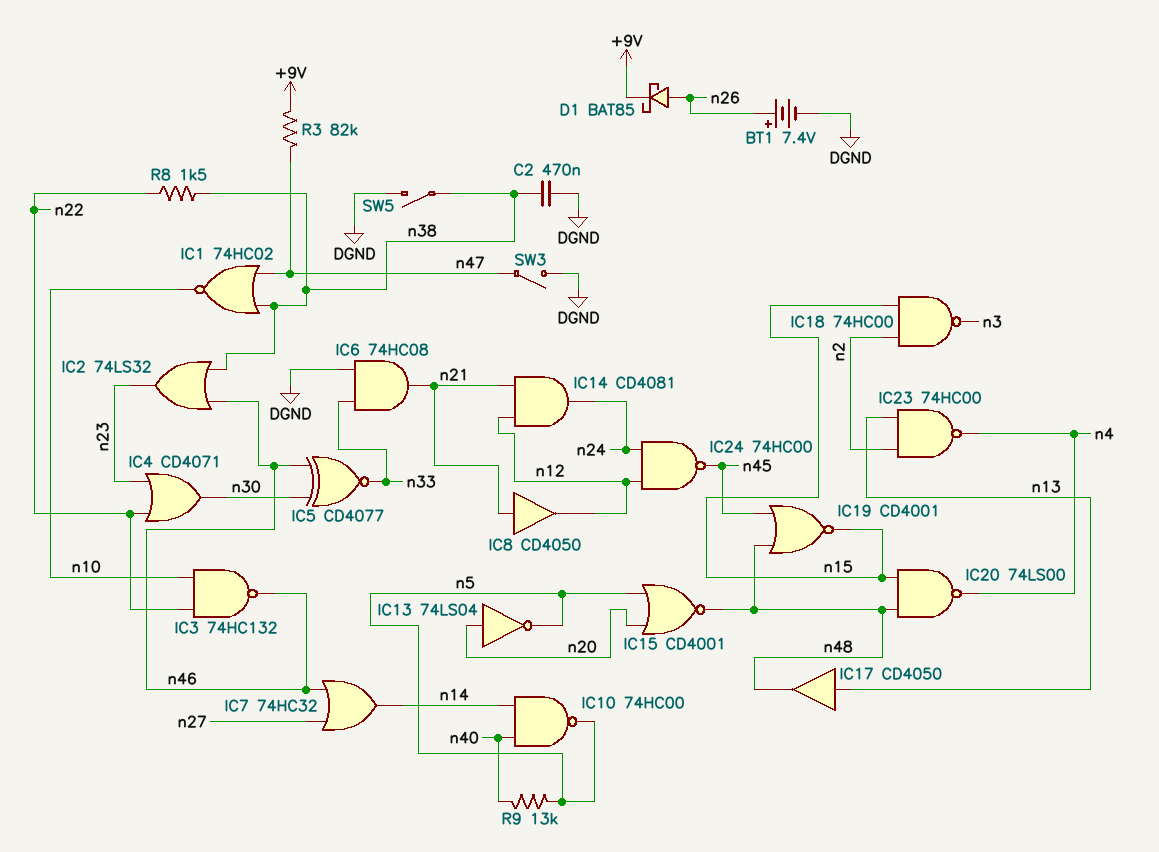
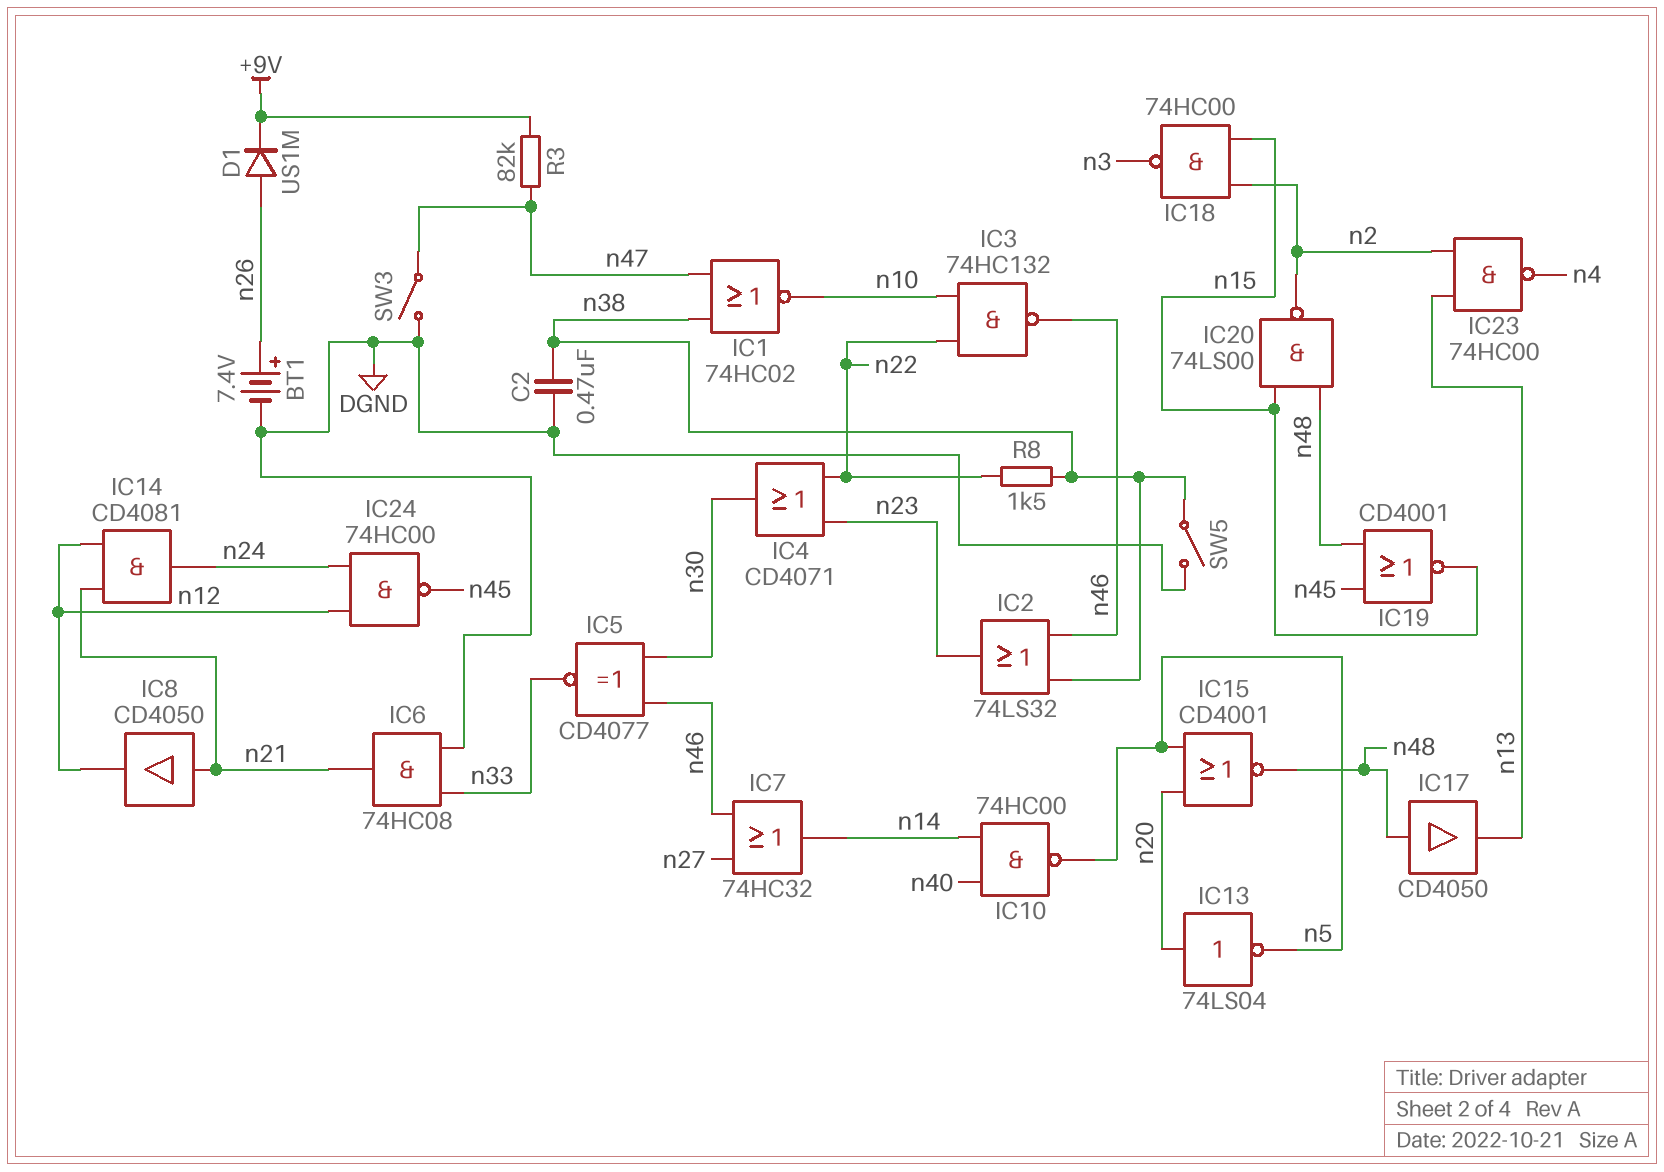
D1: schottky BAT85 (A n26, K +9V) -> diode US1M (A n26, K +9V)
IC17: buffer CD4050 (in n13, out n48) -> buffer CD4050 (in n48, out n13)
IC20: NAND 74LS00 (in n15, in n48, out n4) -> NAND 74LS00 (in n15, in n48, out n2)
R9: 13k (n5, n40) -> none

